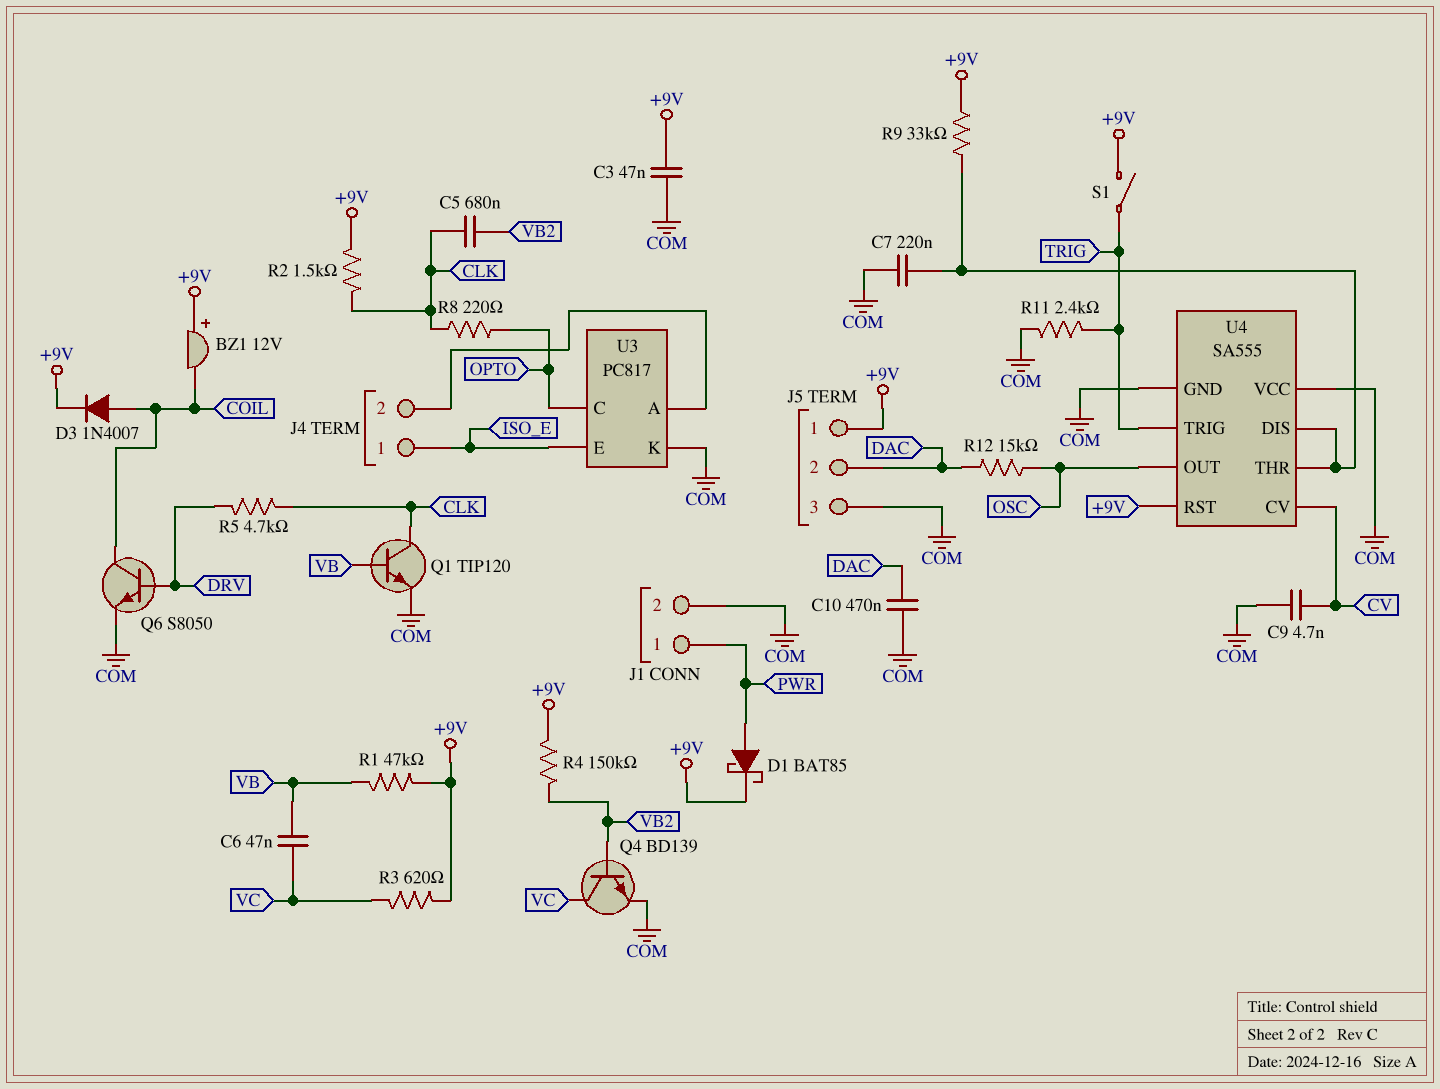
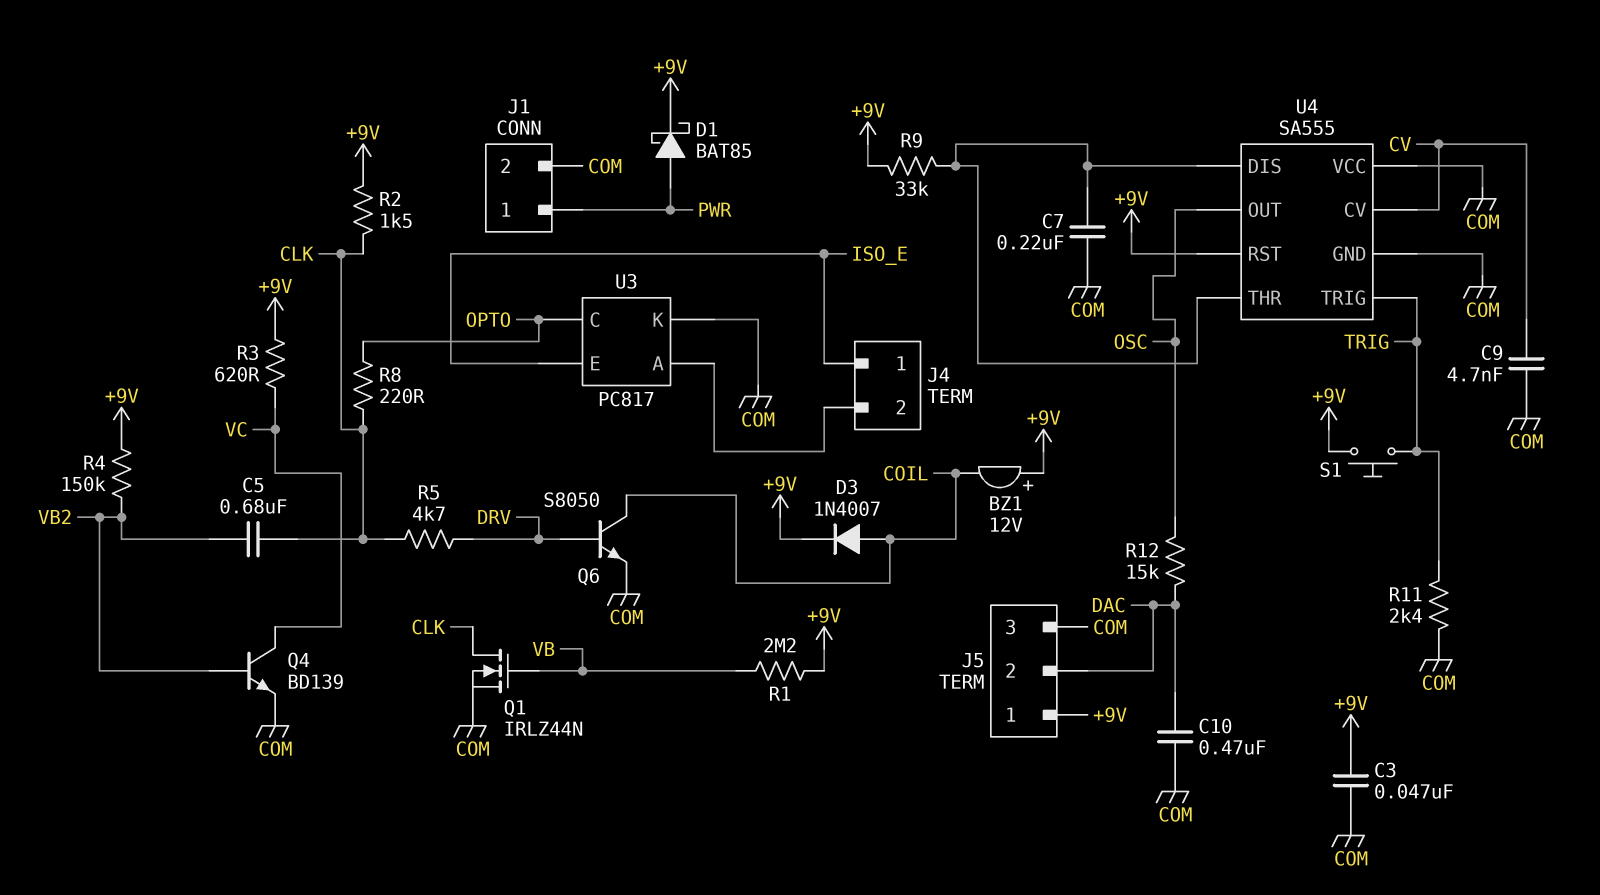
C6: 47nF (VB, VC) -> none
Q1: NPN TIP120 (B VB, C CLK, E COM) -> NMOS IRLZ44N (G VB, D CLK, S COM)
R1: 47k (+9V, VB) -> 2.2M (+9V, VB)
S1: switch (+9V, TRIG) -> button (+9V, TRIG)

